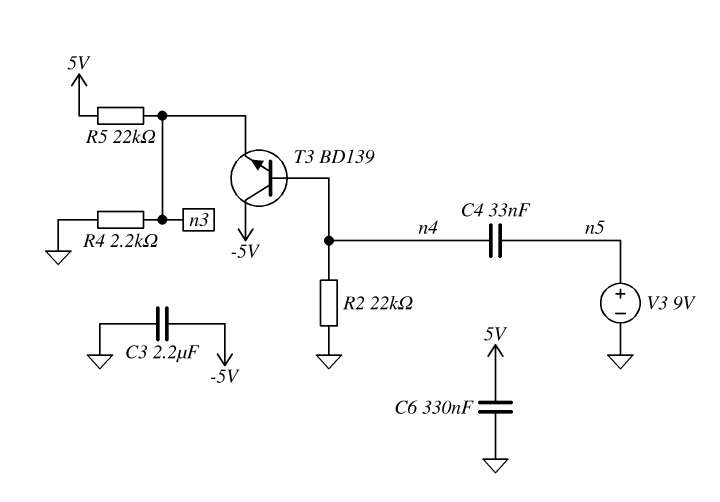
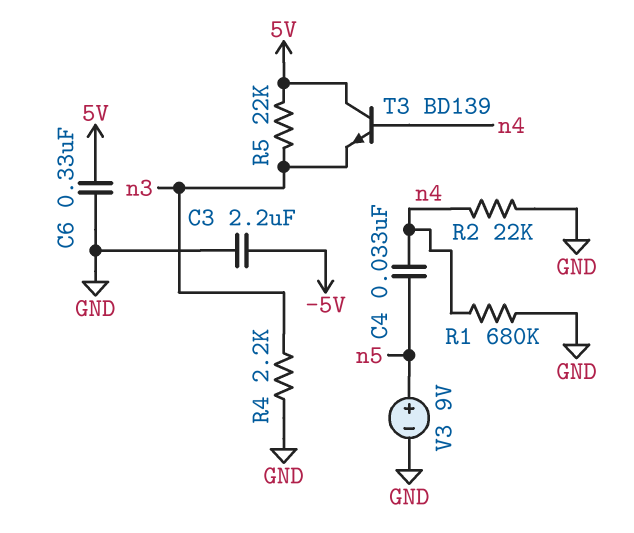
R1: none -> 680k (GND, n4)
T3: NPN BD139 (B n4, C -5V, E n3) -> NPN BD139 (B n4, C 5V, E n3)

